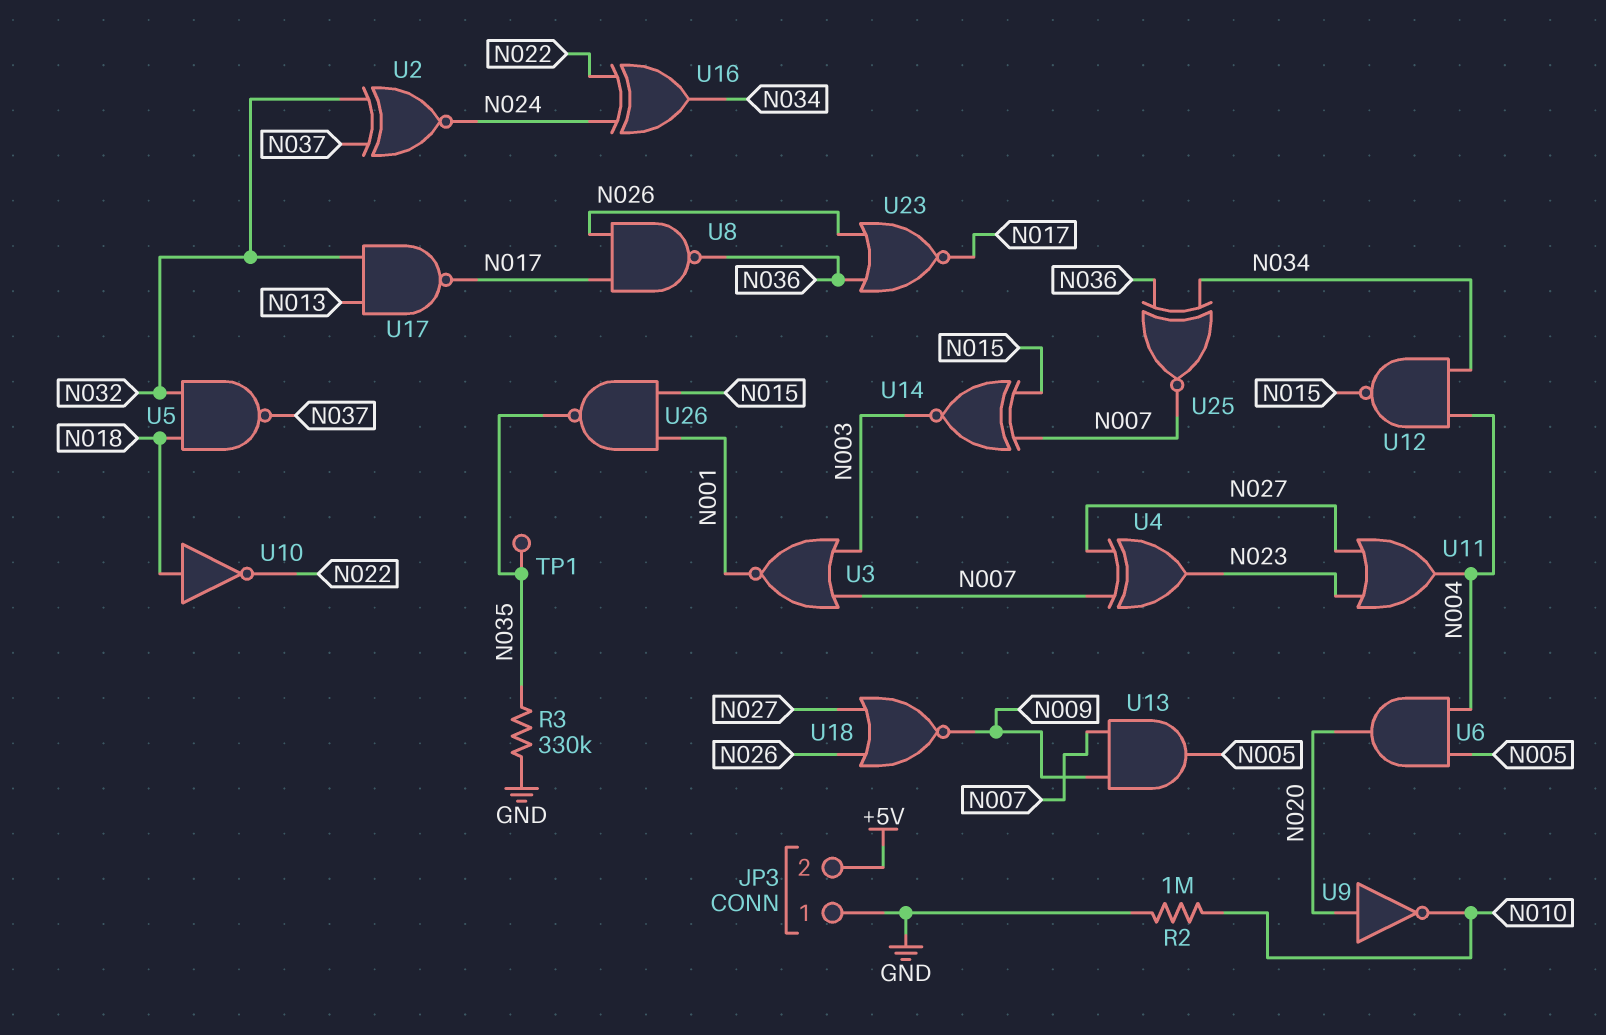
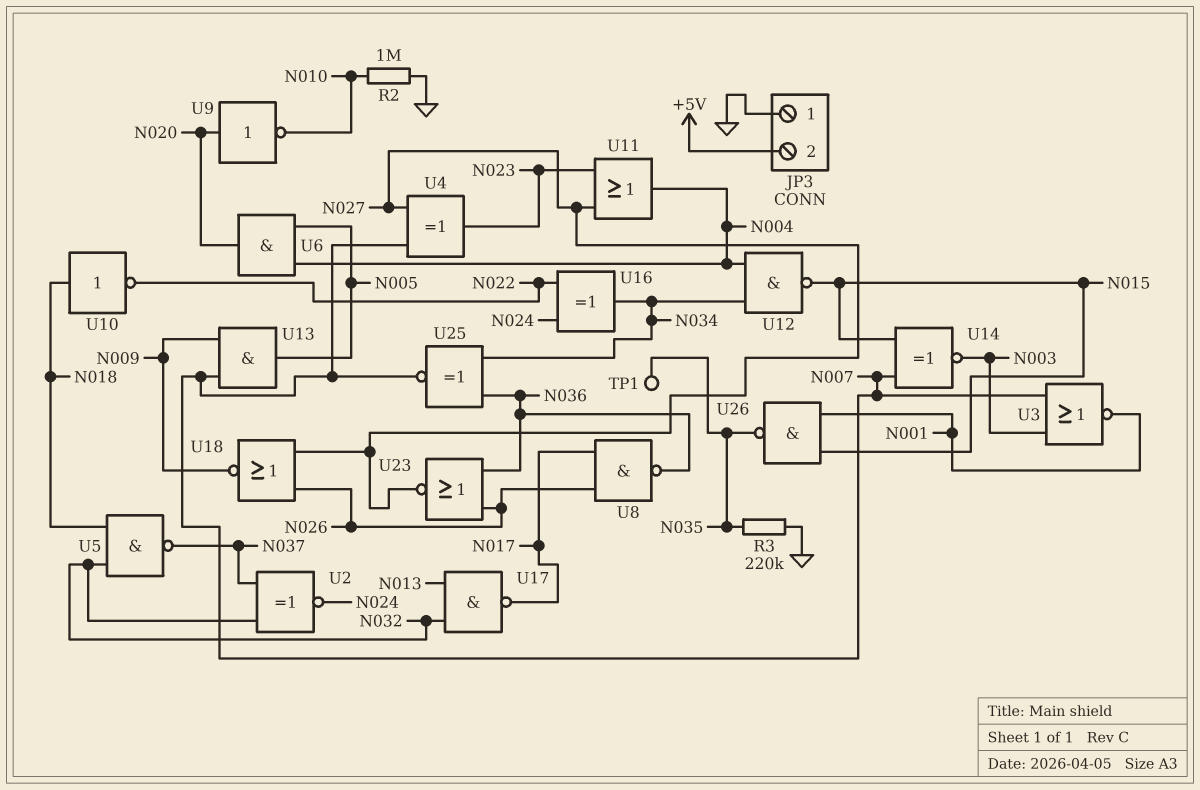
R3: 330k (GND, N035) -> 220k (GND, N035)
U23: NOR (in N026, in N036, out N017) -> NOR (in N026, in N036, out N027)

